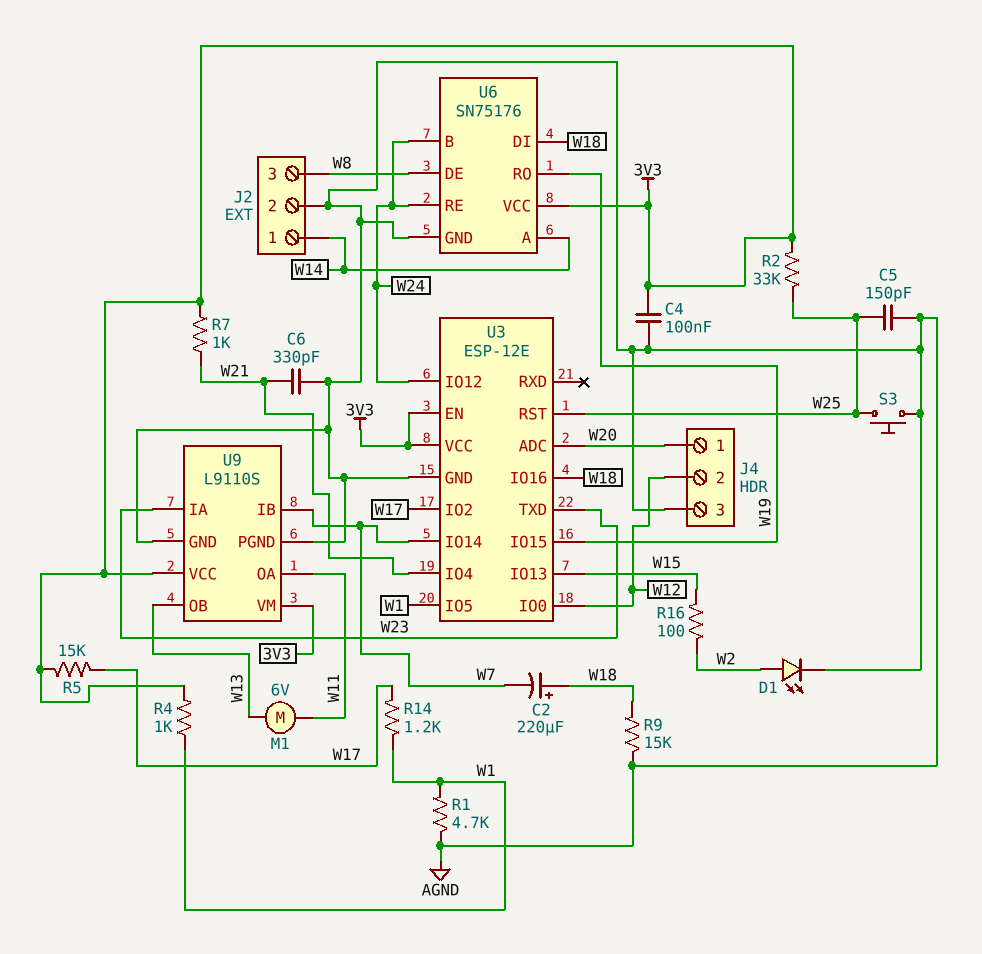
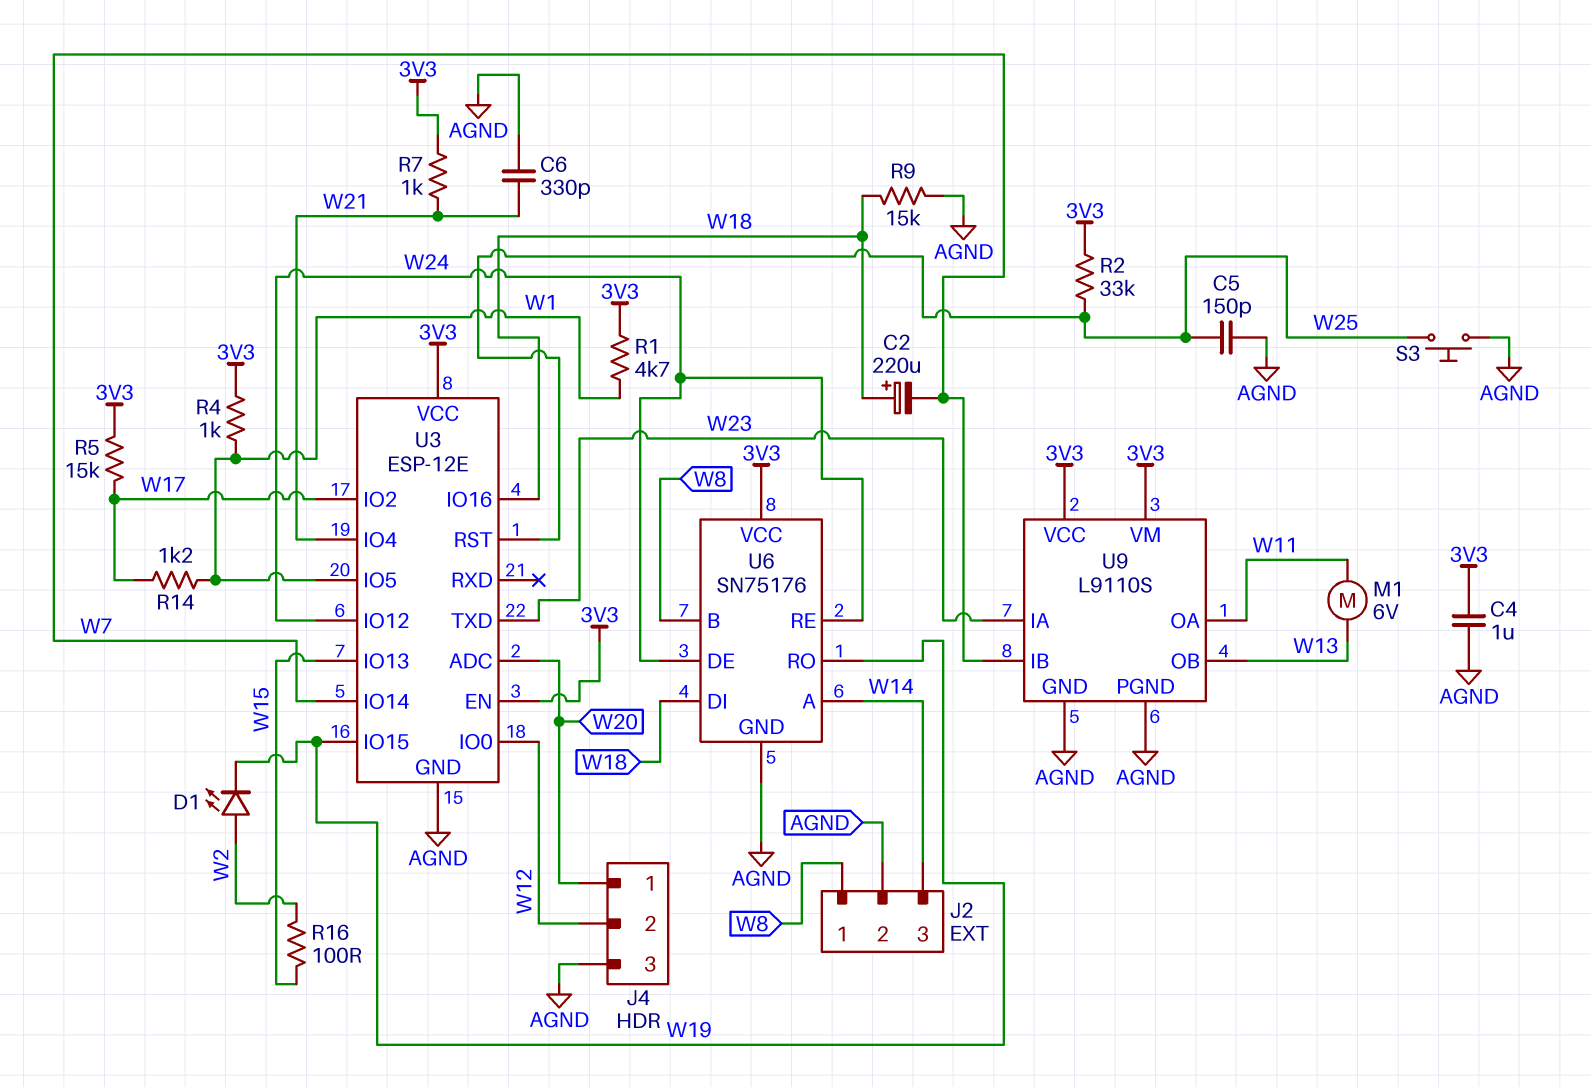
C4: 100nF (3V3, AGND) -> 1uF (3V3, AGND)
D1: LED (A W2, K AGND) -> LED (A W2, K W19)
J2 pin 1: W14 -> W8
J2 pin 3: W8 -> W14
R1: 4.7k (AGND, W1) -> 4.7k (3V3, W1)
U6 pin B: W24 -> W8
U6 pin DE: W8 -> W24

